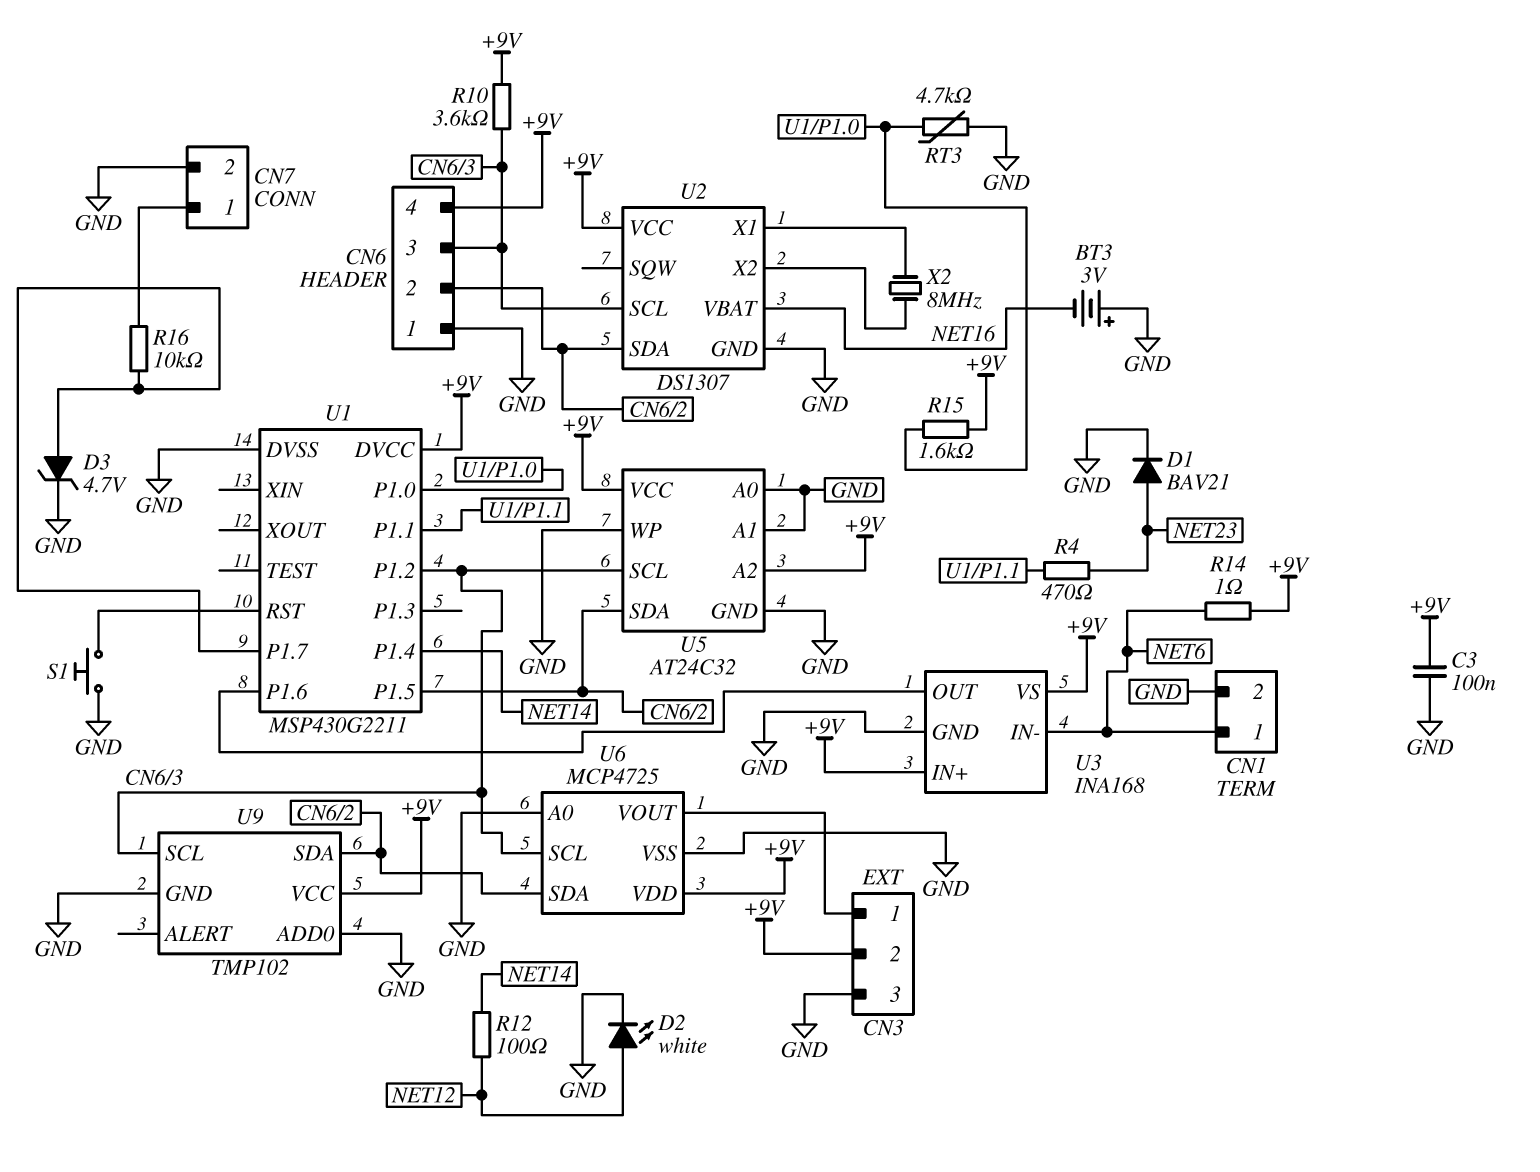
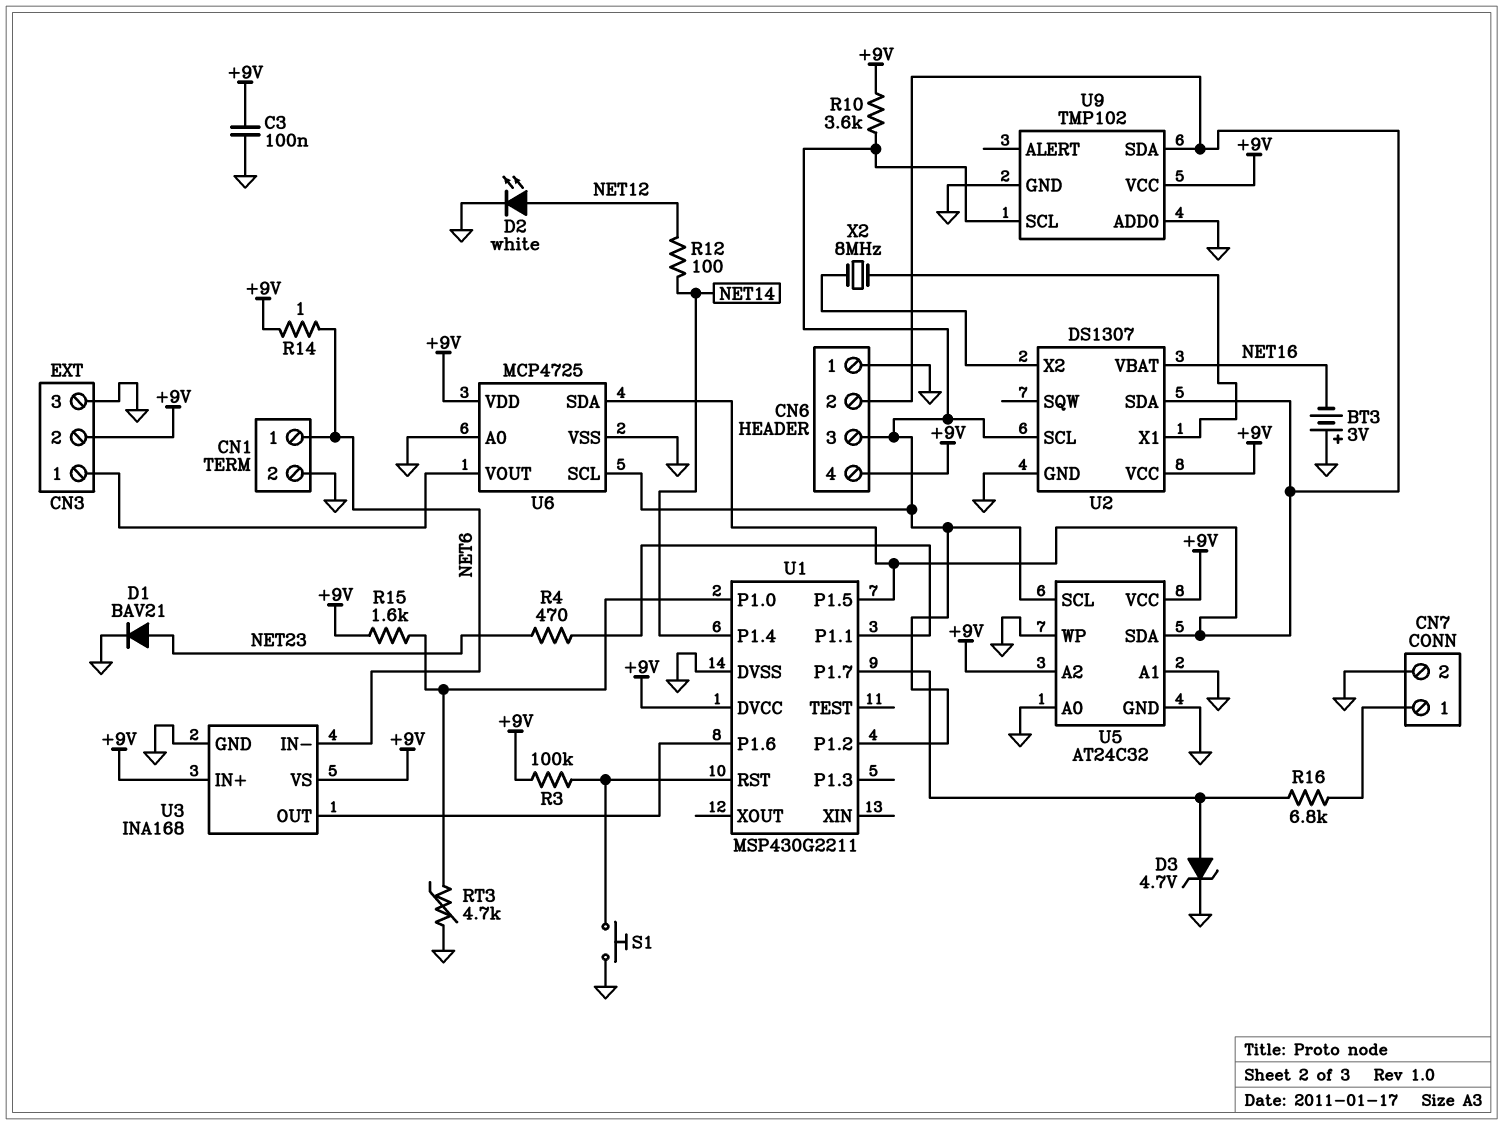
R3: none -> 100k (+9V, U1/RST)
R16: 10k (CN7/1, U1/P1.7) -> 6.8k (CN7/1, U1/P1.7)

